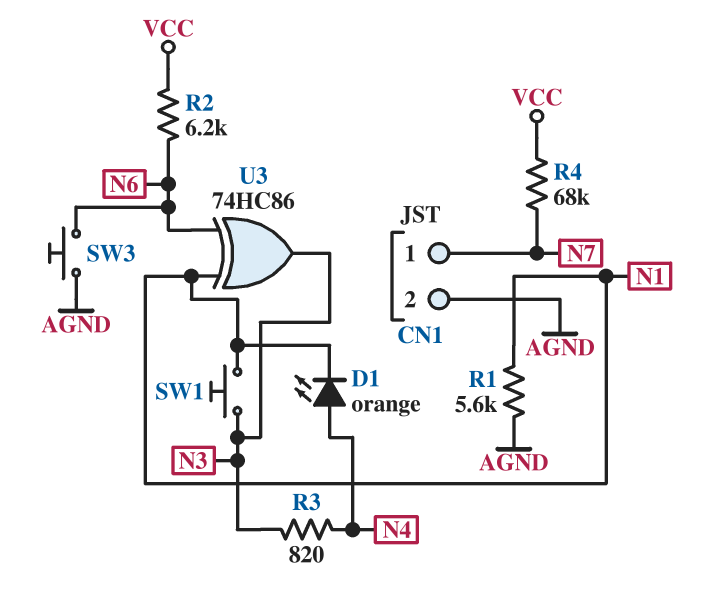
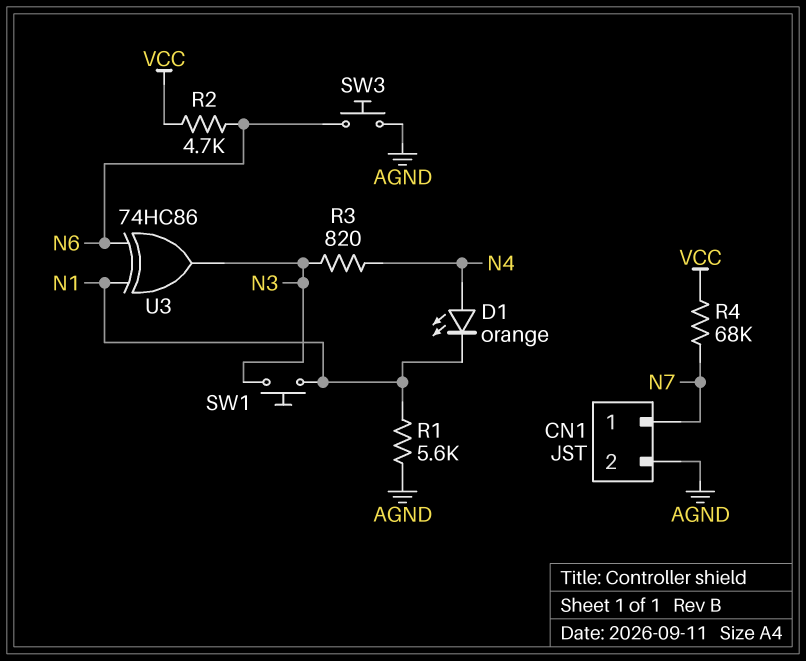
R2: 6.2k (N6, VCC) -> 4.7k (N6, VCC)

